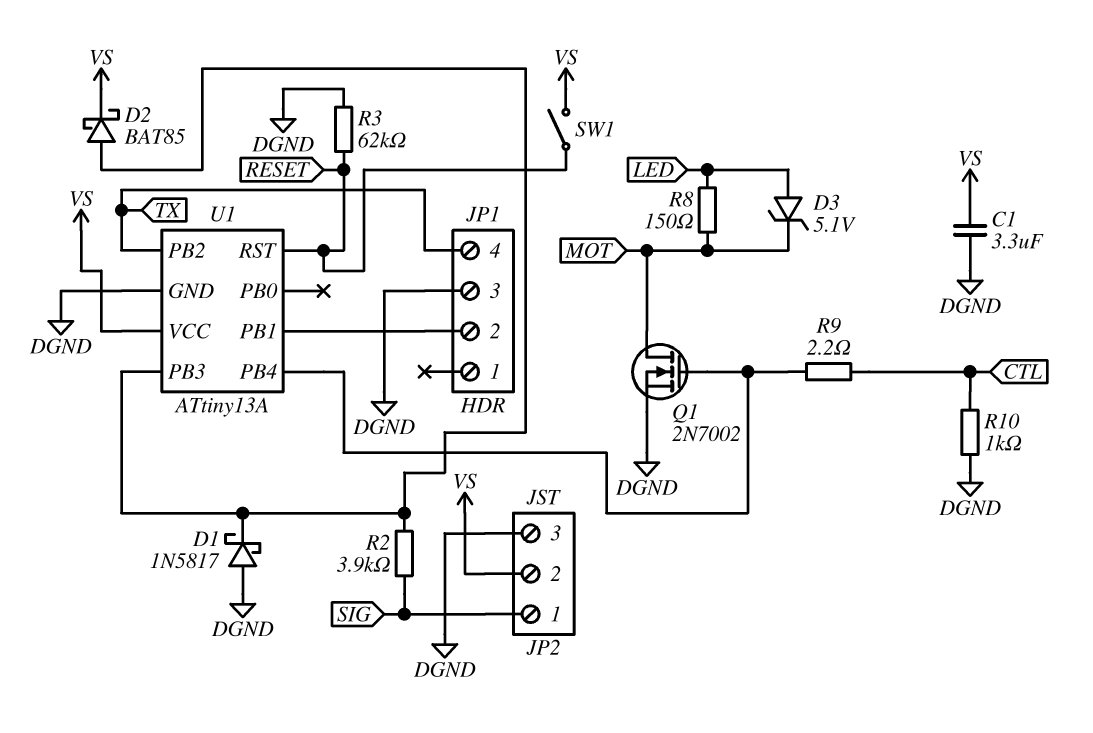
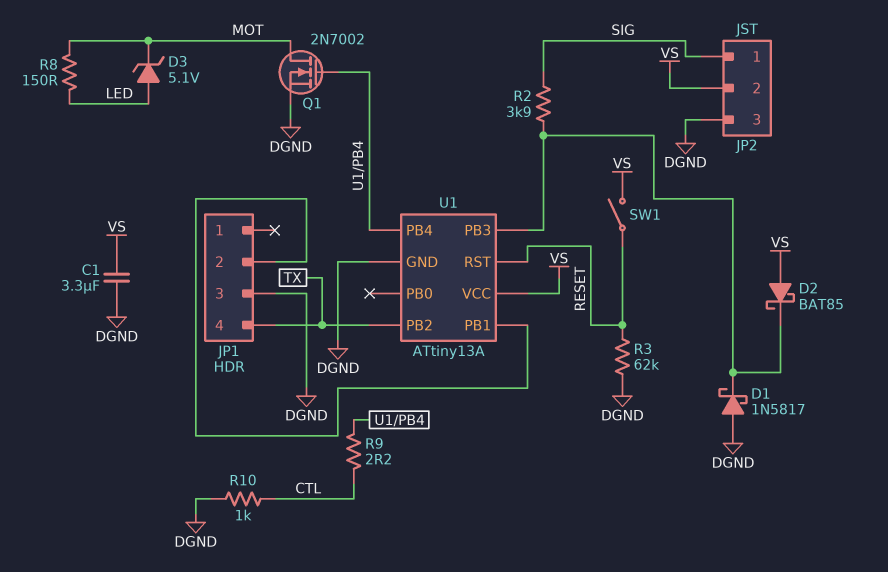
D2: schottky BAT85 (A U1/PB3, K VS) -> schottky BAT85 (A VS, K U1/PB3)

